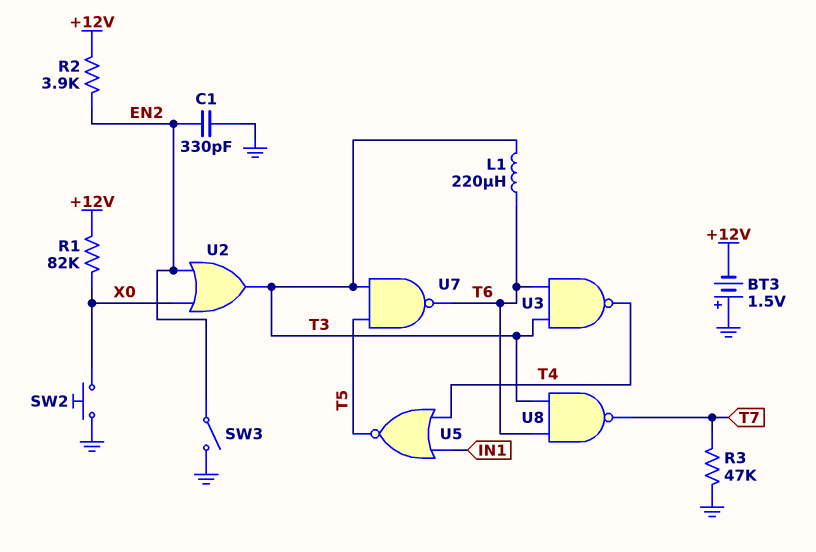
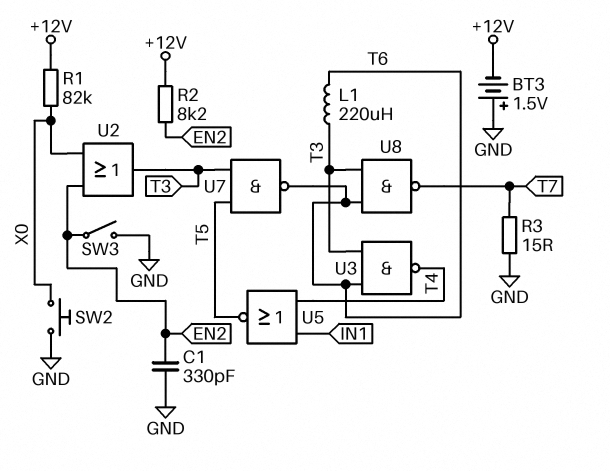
R2: 3.9k (+12V, EN2) -> 8.2k (+12V, EN2)
R3: 47k (GND, T7) -> 15 (GND, T7)

